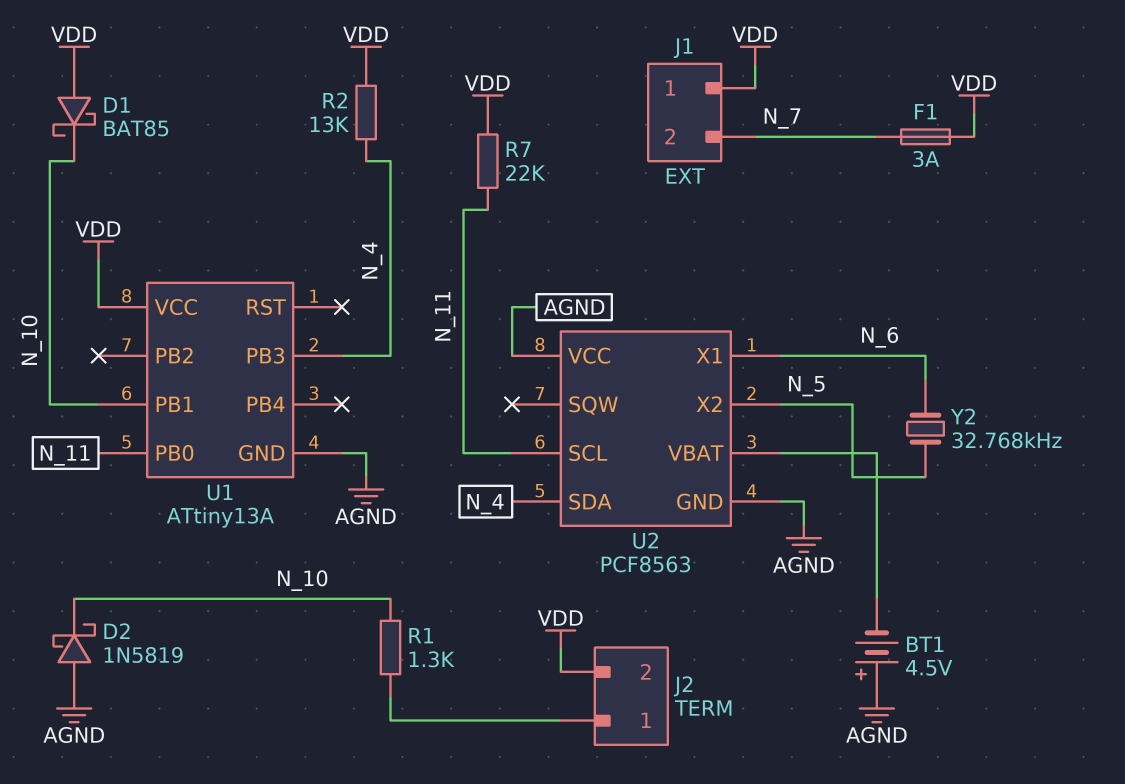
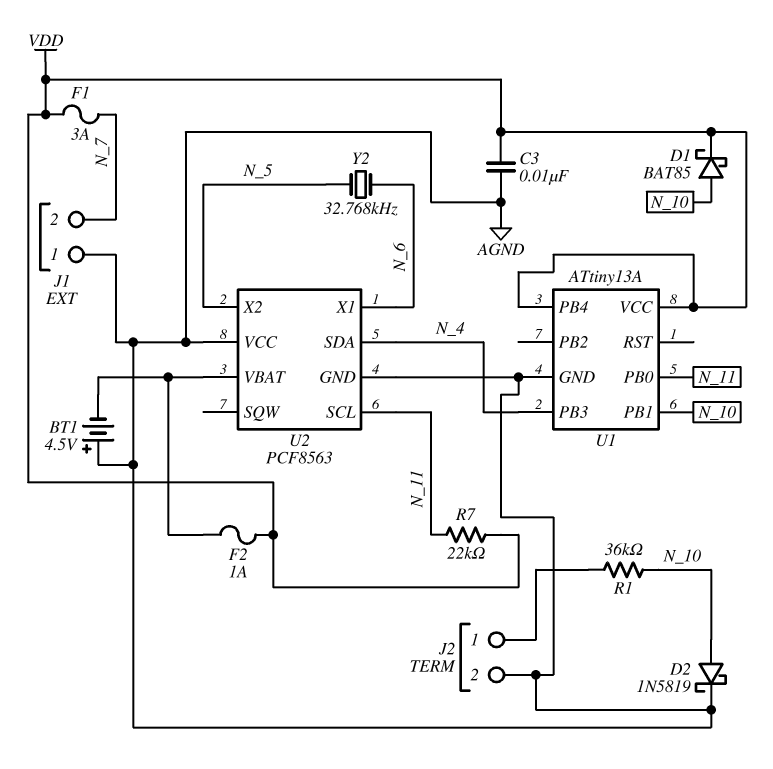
C3: none -> 10nF (AGND, VDD)
D1: schottky BAT85 (A VDD, K N_10) -> schottky BAT85 (A N_10, K VDD)
D2: schottky 1N5819 (A AGND, K N_10) -> schottky 1N5819 (A N_10, K AGND)
F2: none -> 1A (U2/VBAT, VDD)
J1 pin 1: VDD -> AGND
J2 pin 2: VDD -> AGND
R1: 1.3k (J2/1, N_10) -> 36k (J2/1, N_10)
R2: 13k (N_4, VDD) -> none
U1 pin PB4: none -> VDD

